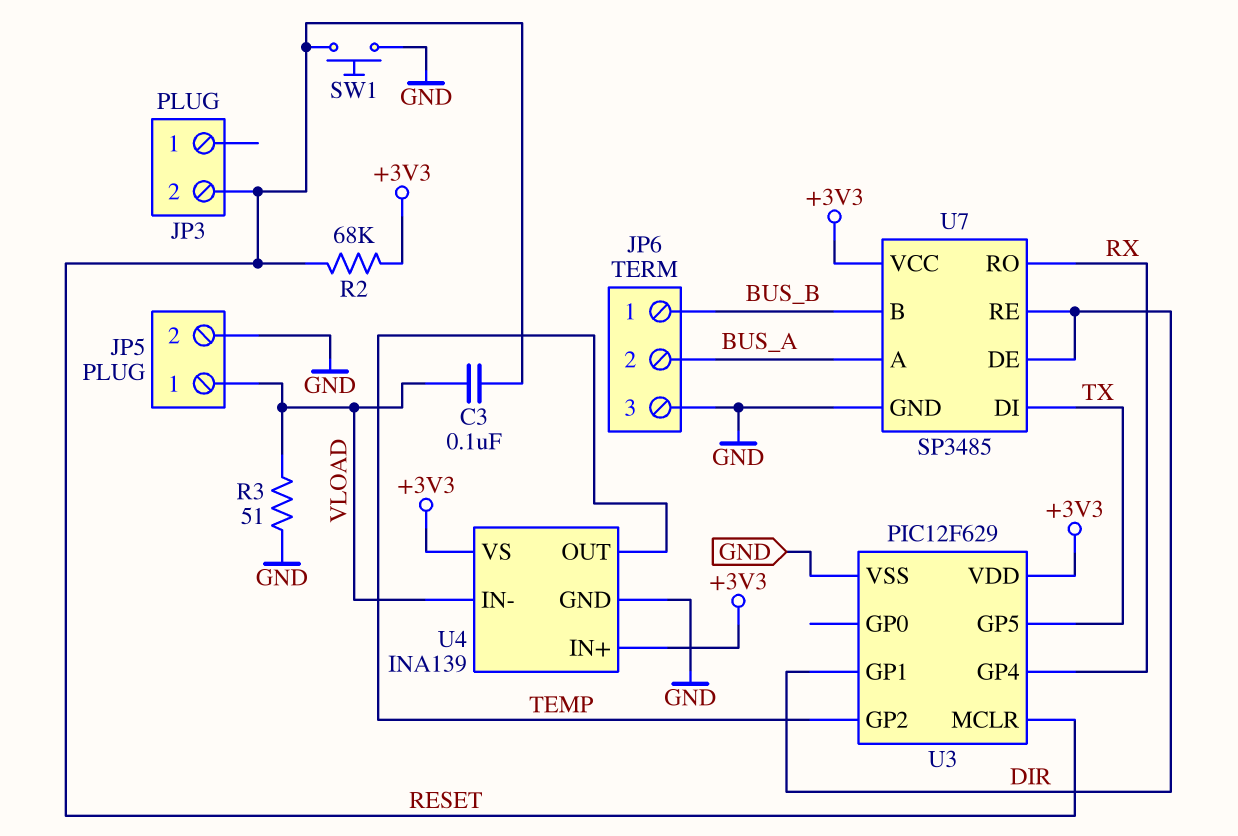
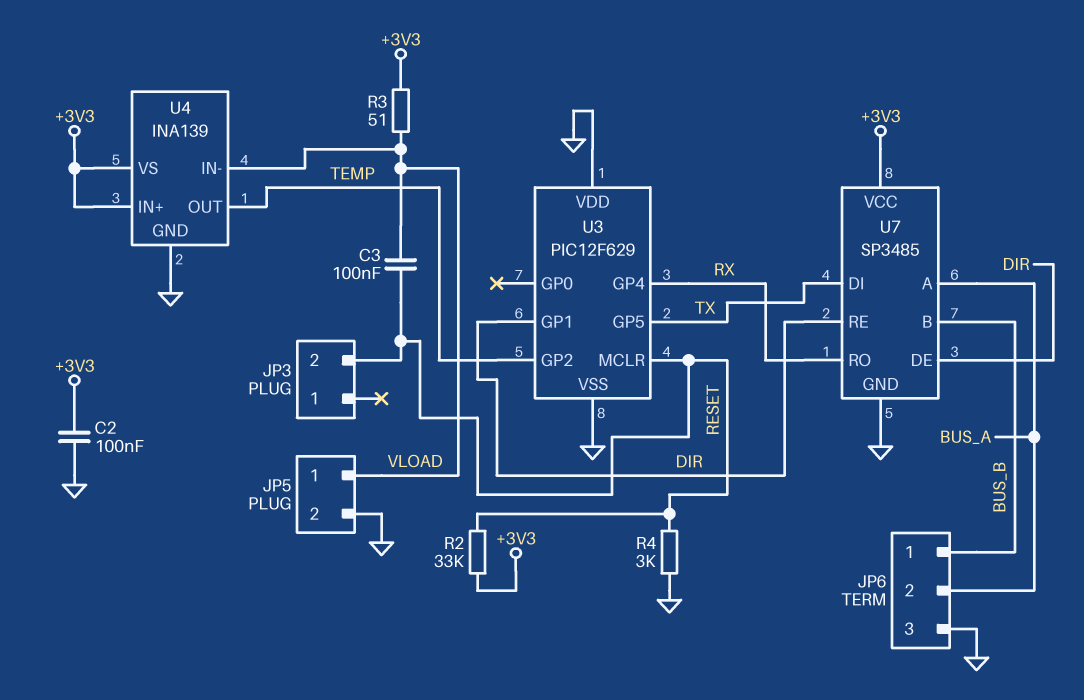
C2: none -> 100nF (+3V3, GND)
R2: 68k (+3V3, RESET) -> 33k (+3V3, RESET)
R3: 51 (GND, VLOAD) -> 51 (+3V3, VLOAD)
R4: none -> 3k (GND, RESET)
SW1: button (GND, RESET) -> none
U3 pin VDD: +3V3 -> GND

